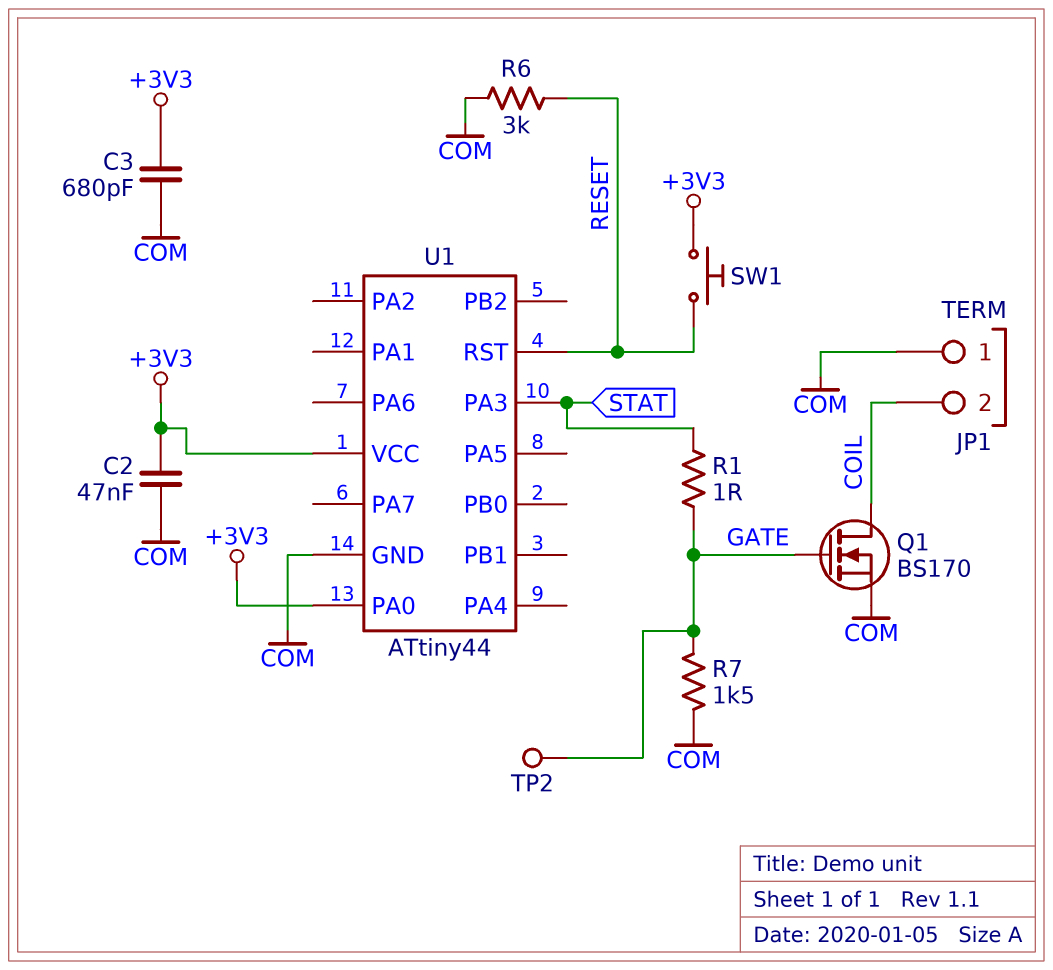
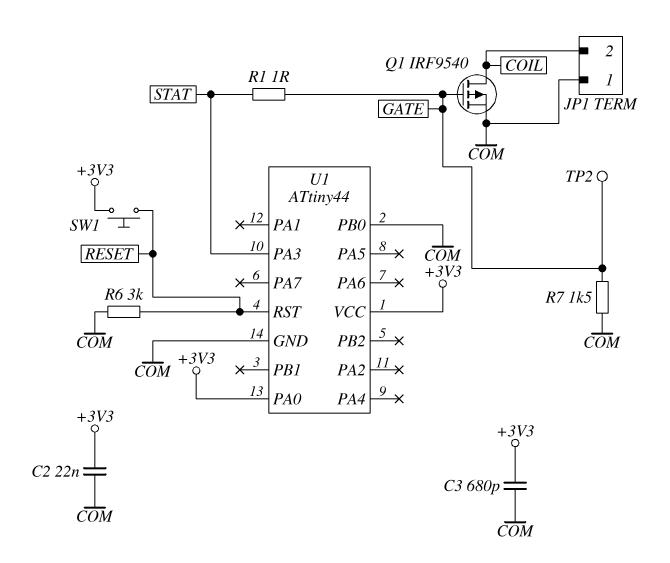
C2: 47nF (+3V3, COM) -> 22nF (+3V3, COM)
Q1: NMOS BS170 (G GATE, D COIL, S COM) -> PMOS IRF9540 (G GATE, D COIL, S COM)
U1 pin PB0: none -> COM

